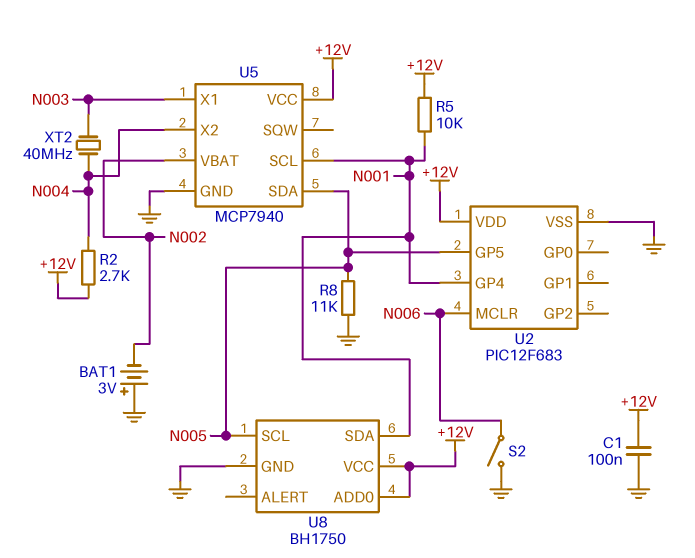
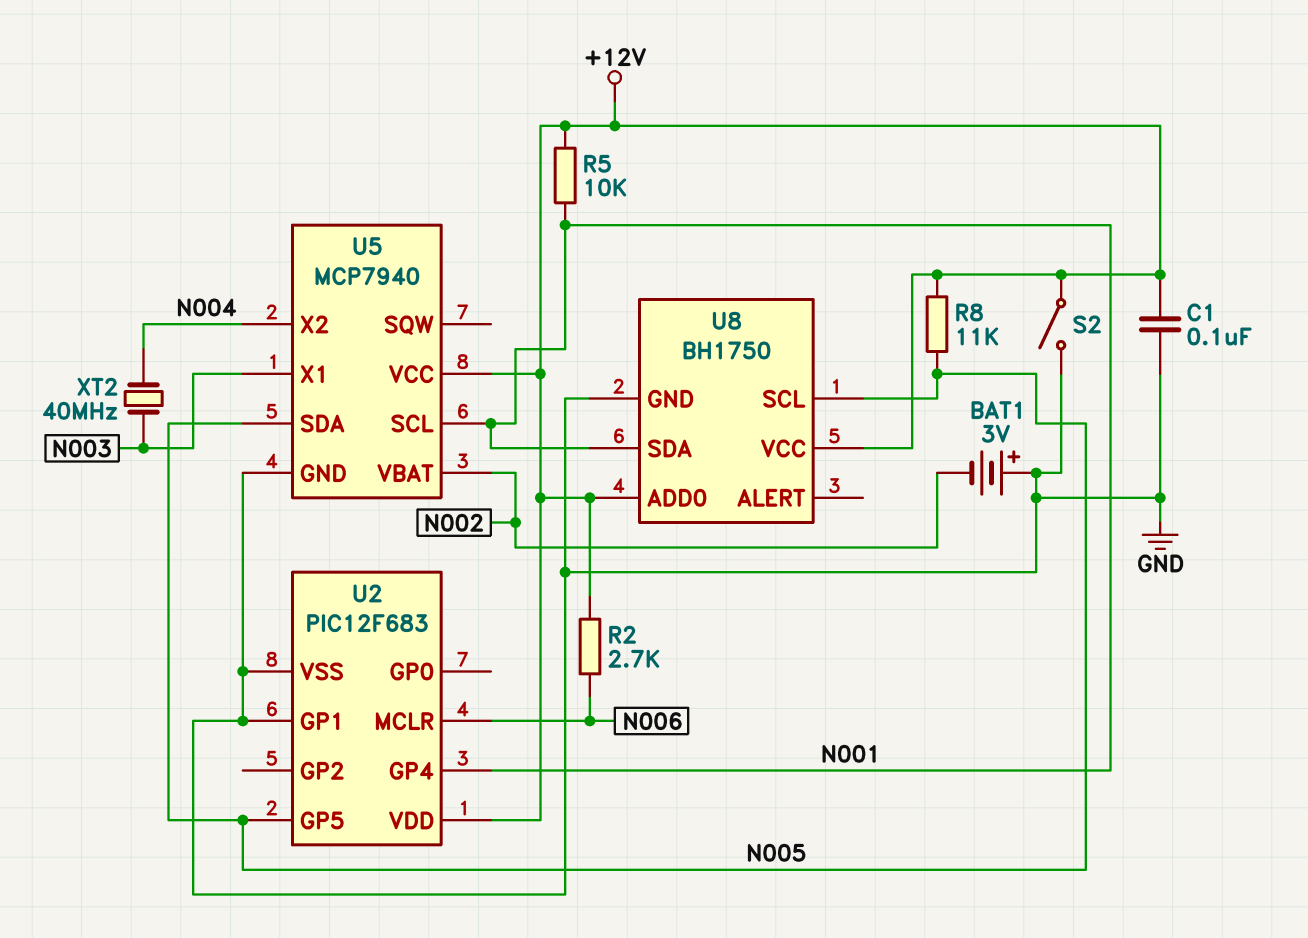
R2: 2.7k (+12V, N004) -> 2.7k (+12V, N006)
R8: 11k (GND, N005) -> 11k (+12V, N005)
S2: switch (GND, N006) -> switch (+12V, GND)
U2 pin GP1: none -> GND

